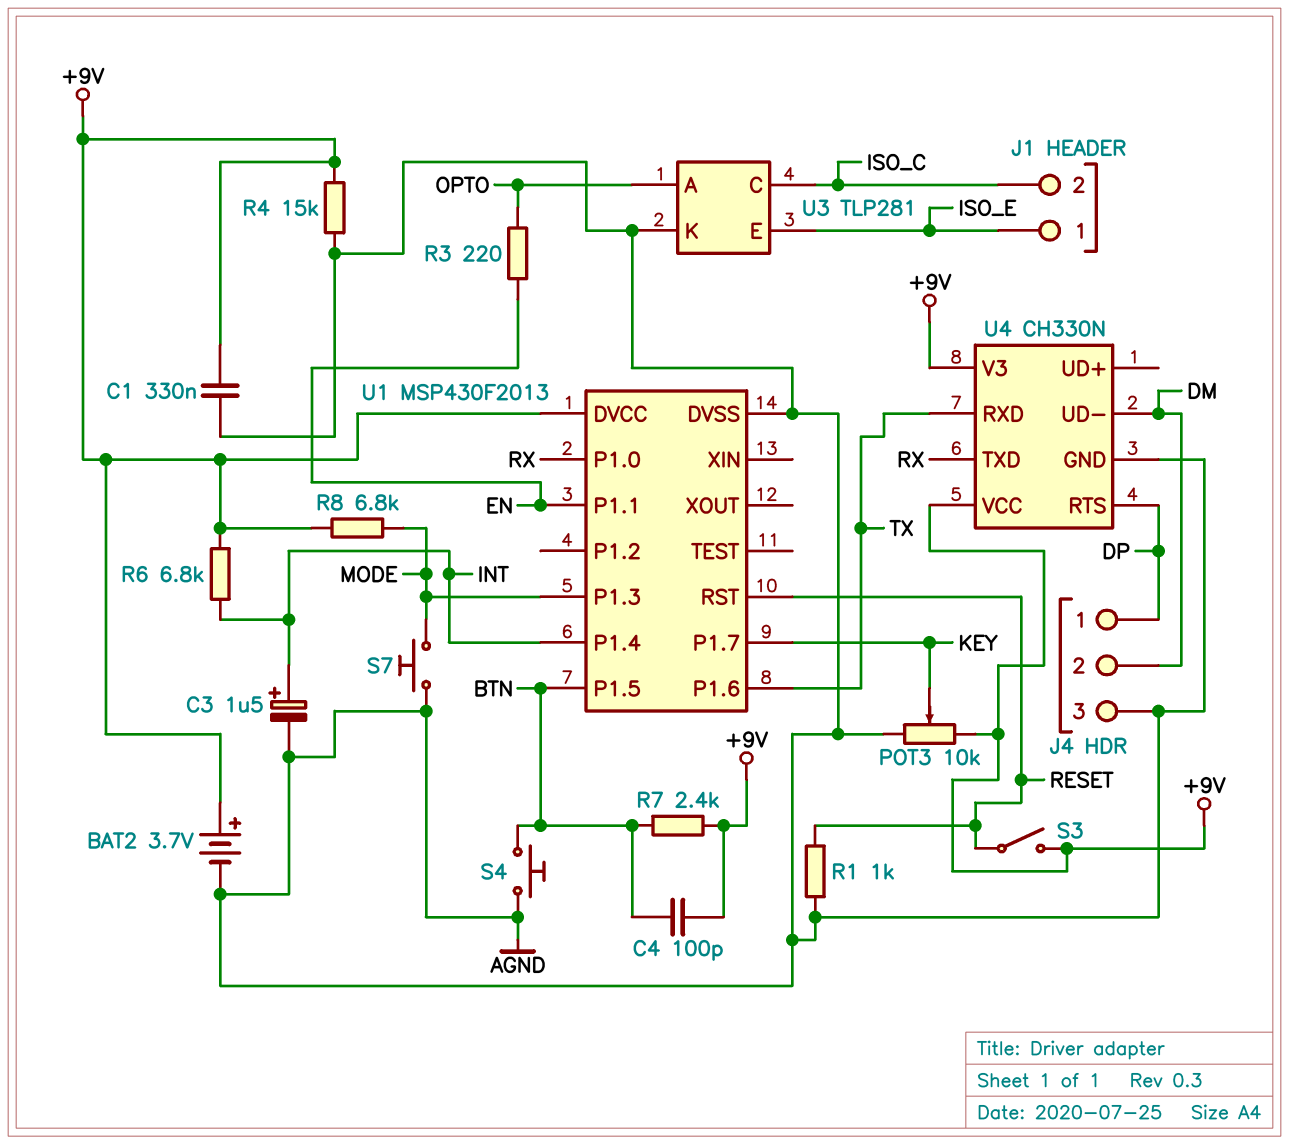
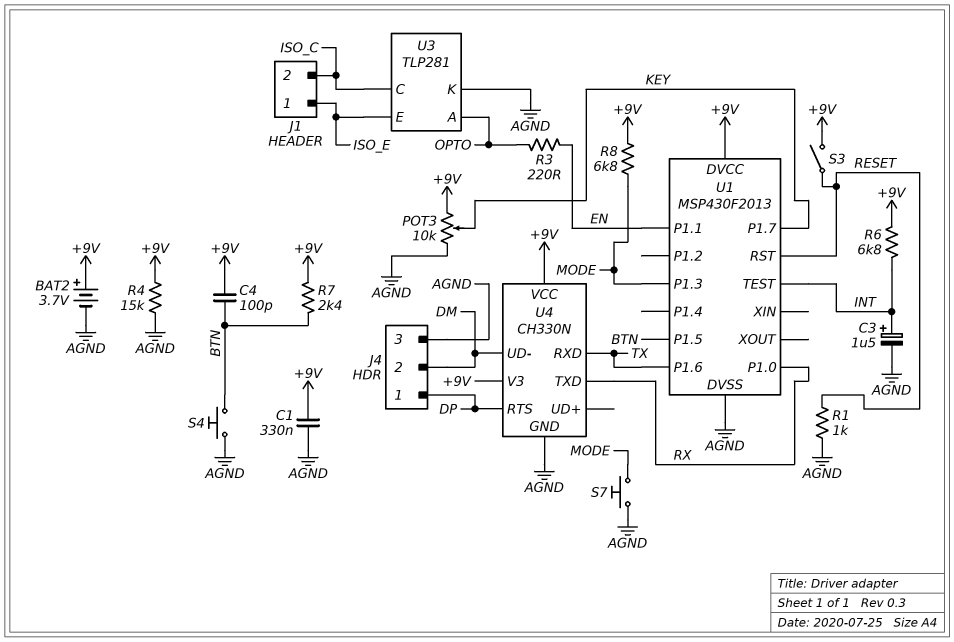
U1 pin P1.4: INT -> none
U1 pin TEST: none -> INT

